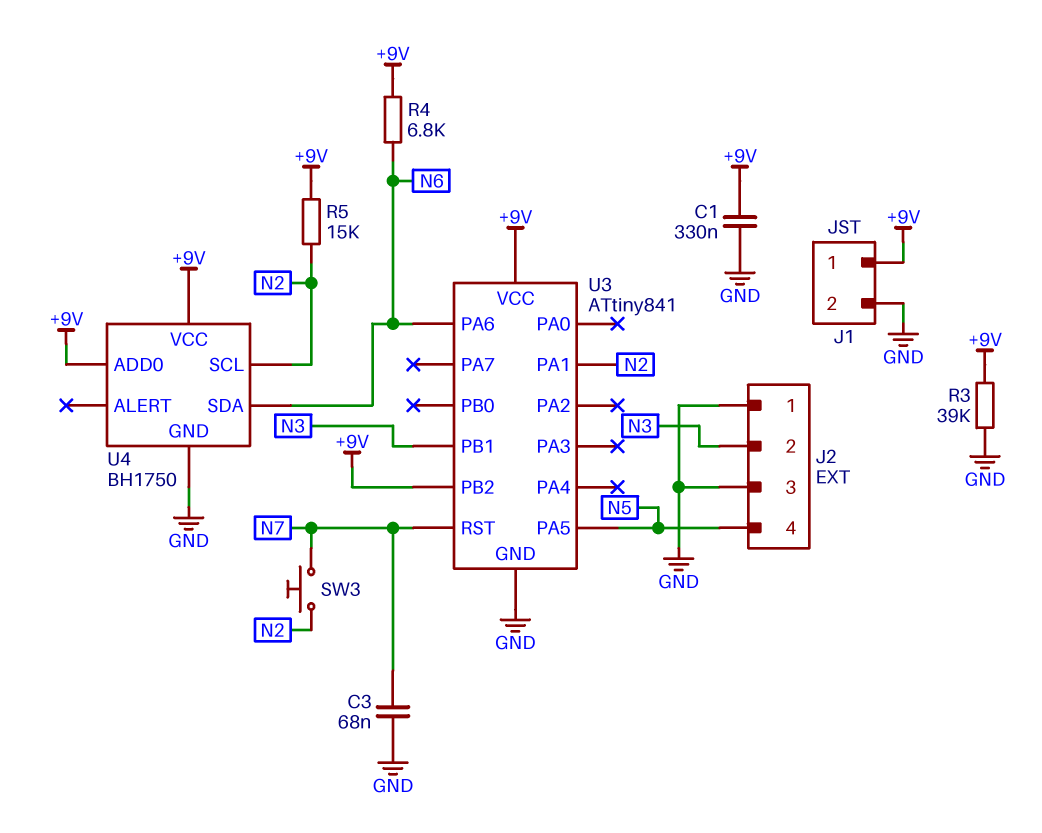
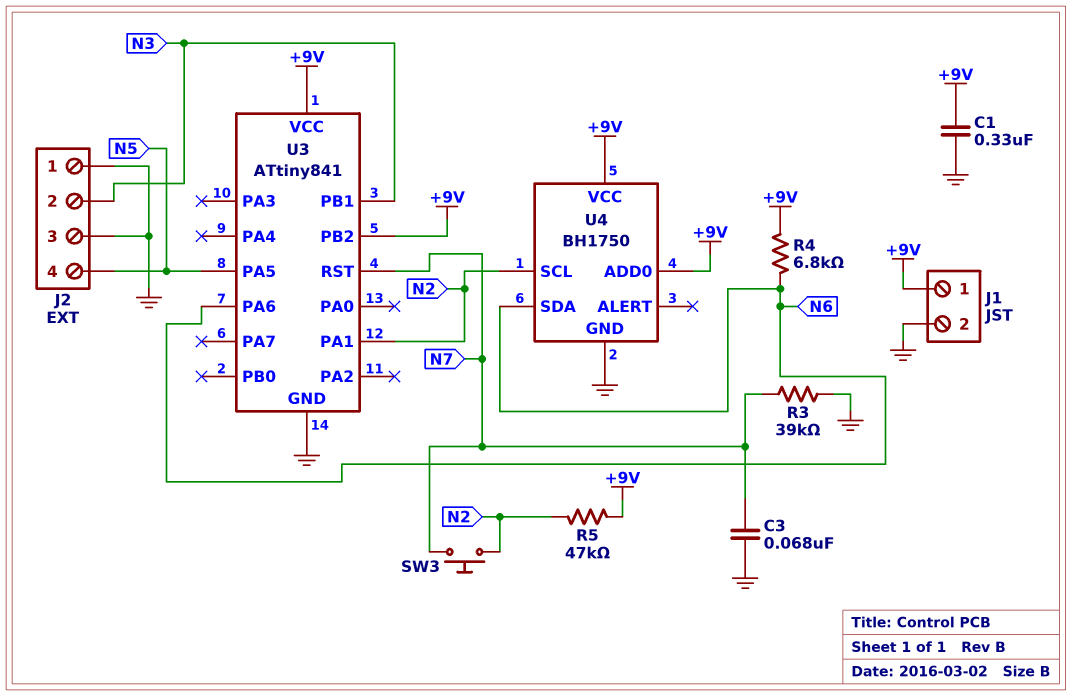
R3: 39k (+9V, GND) -> 39k (GND, N7)
R5: 15k (+9V, N2) -> 47k (+9V, N2)

